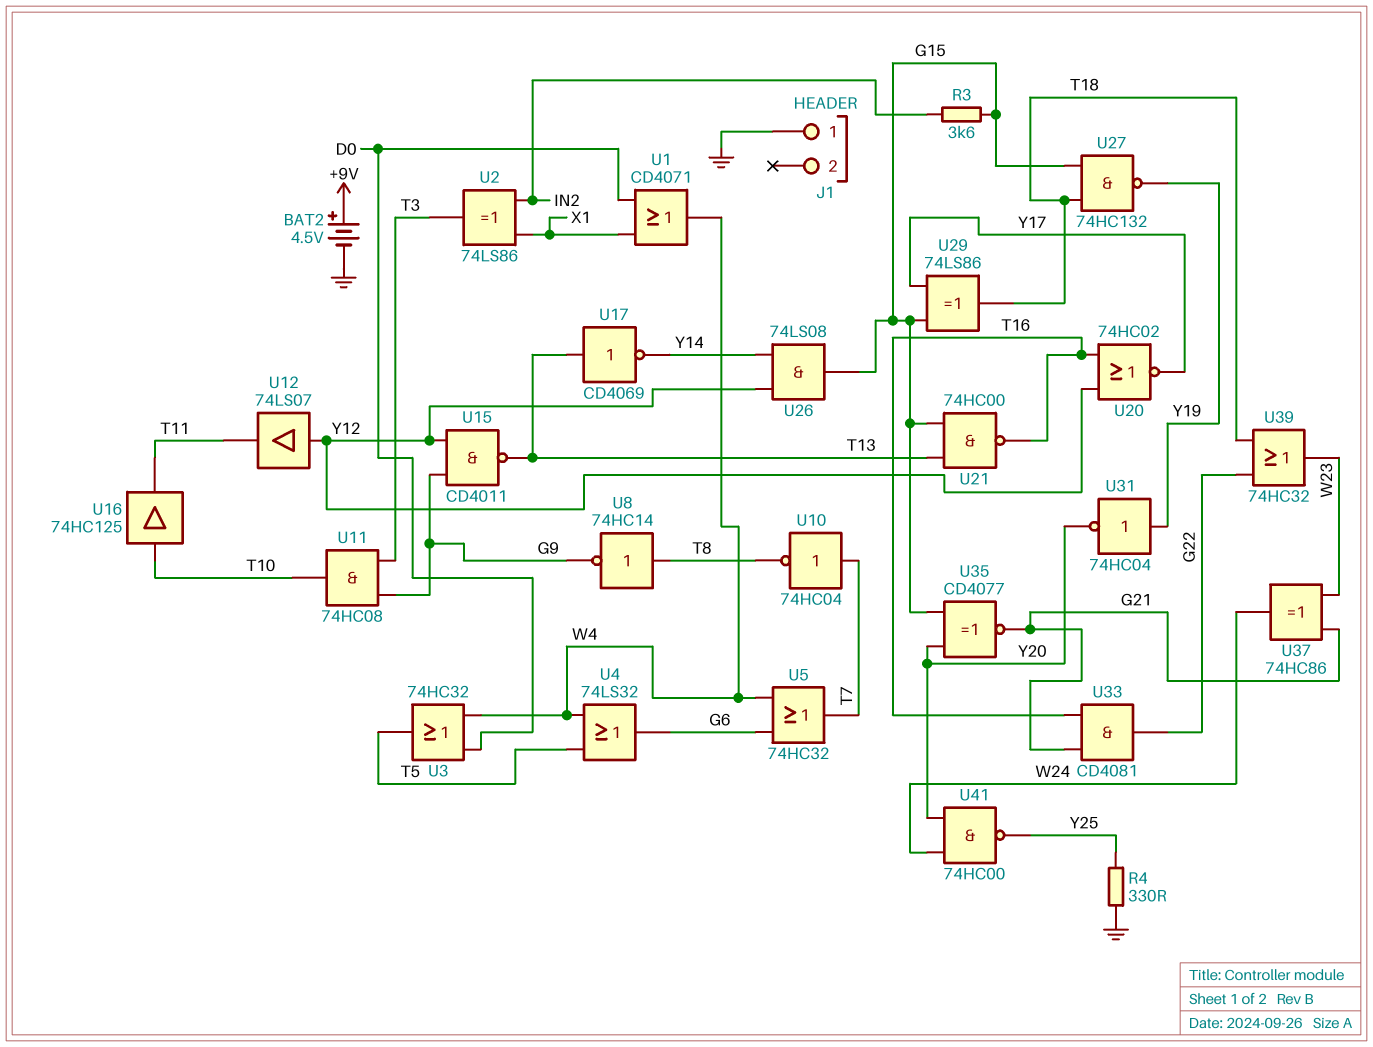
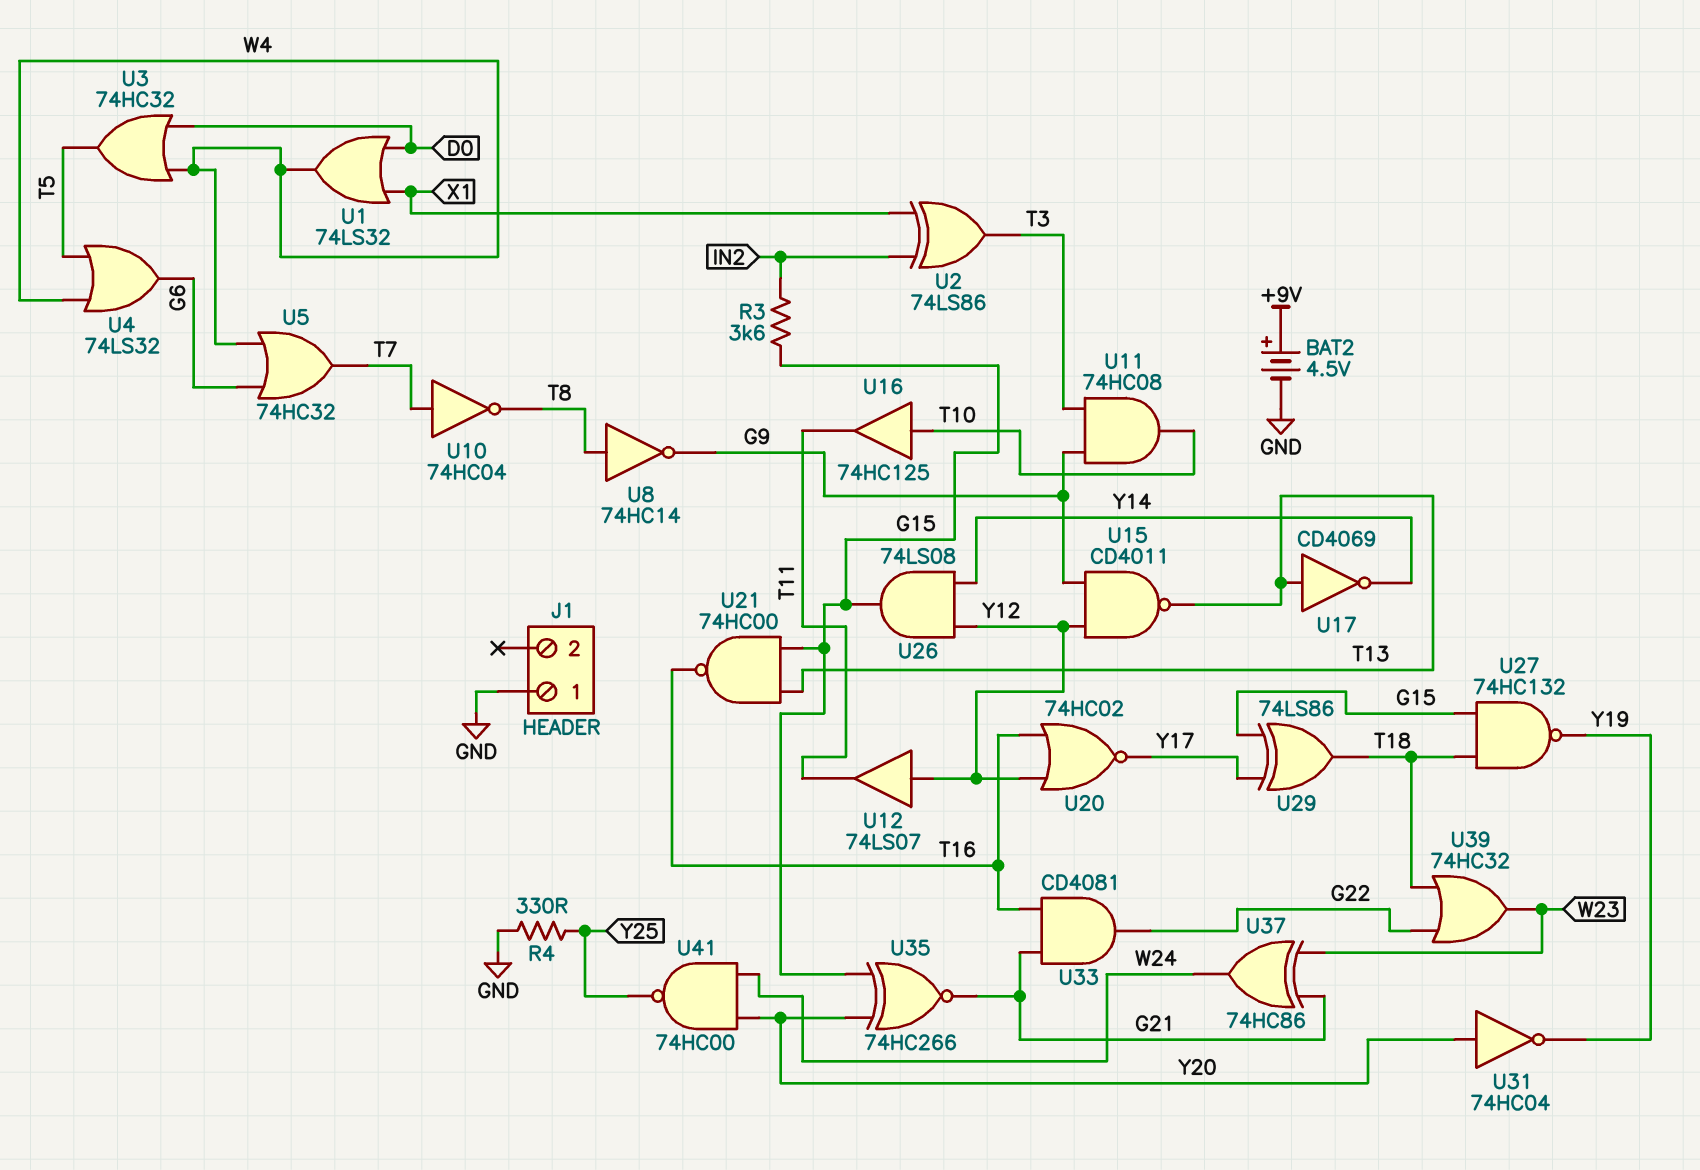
U1: OR CD4071 (in D0, in X1, out W4) -> OR 74LS32 (in D0, in X1, out W4)
U31: NOT 74HC04 (in Y19, out Y20) -> NOT 74HC04 (in Y20, out Y19)
U35: XNOR CD4077 (in G15, in Y20, out G21) -> XNOR 74HC266 (in G15, in Y20, out G21)

